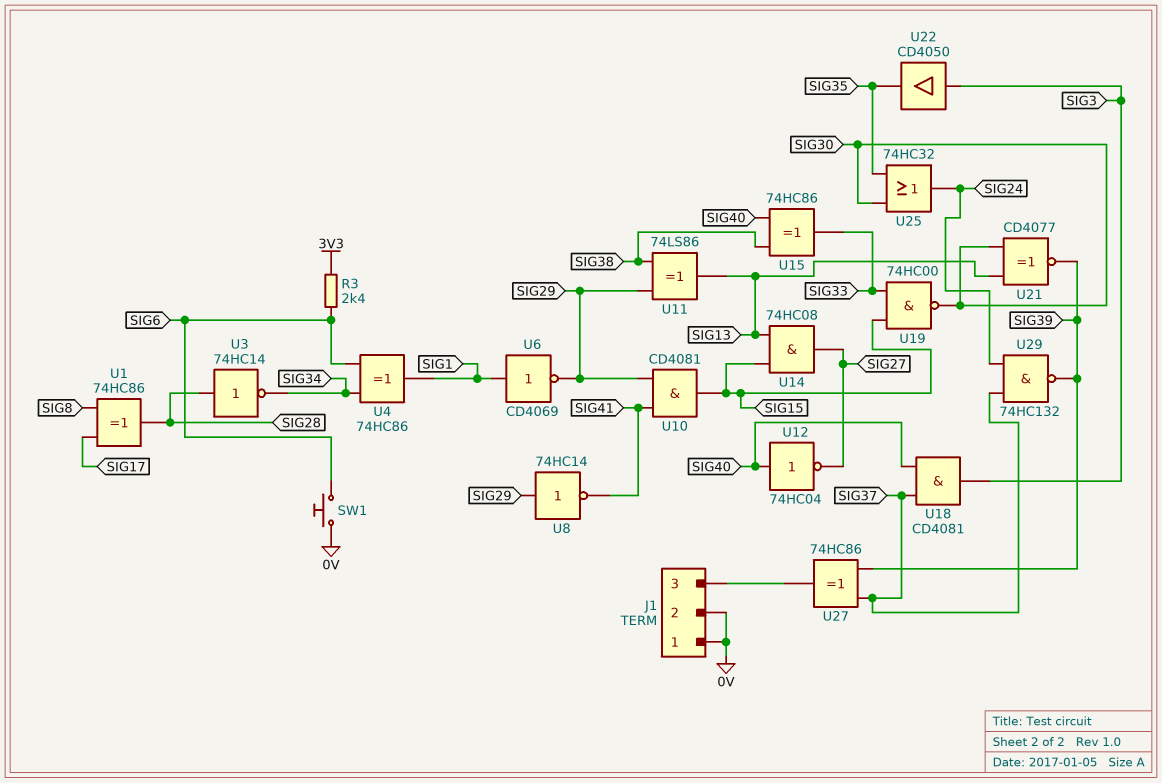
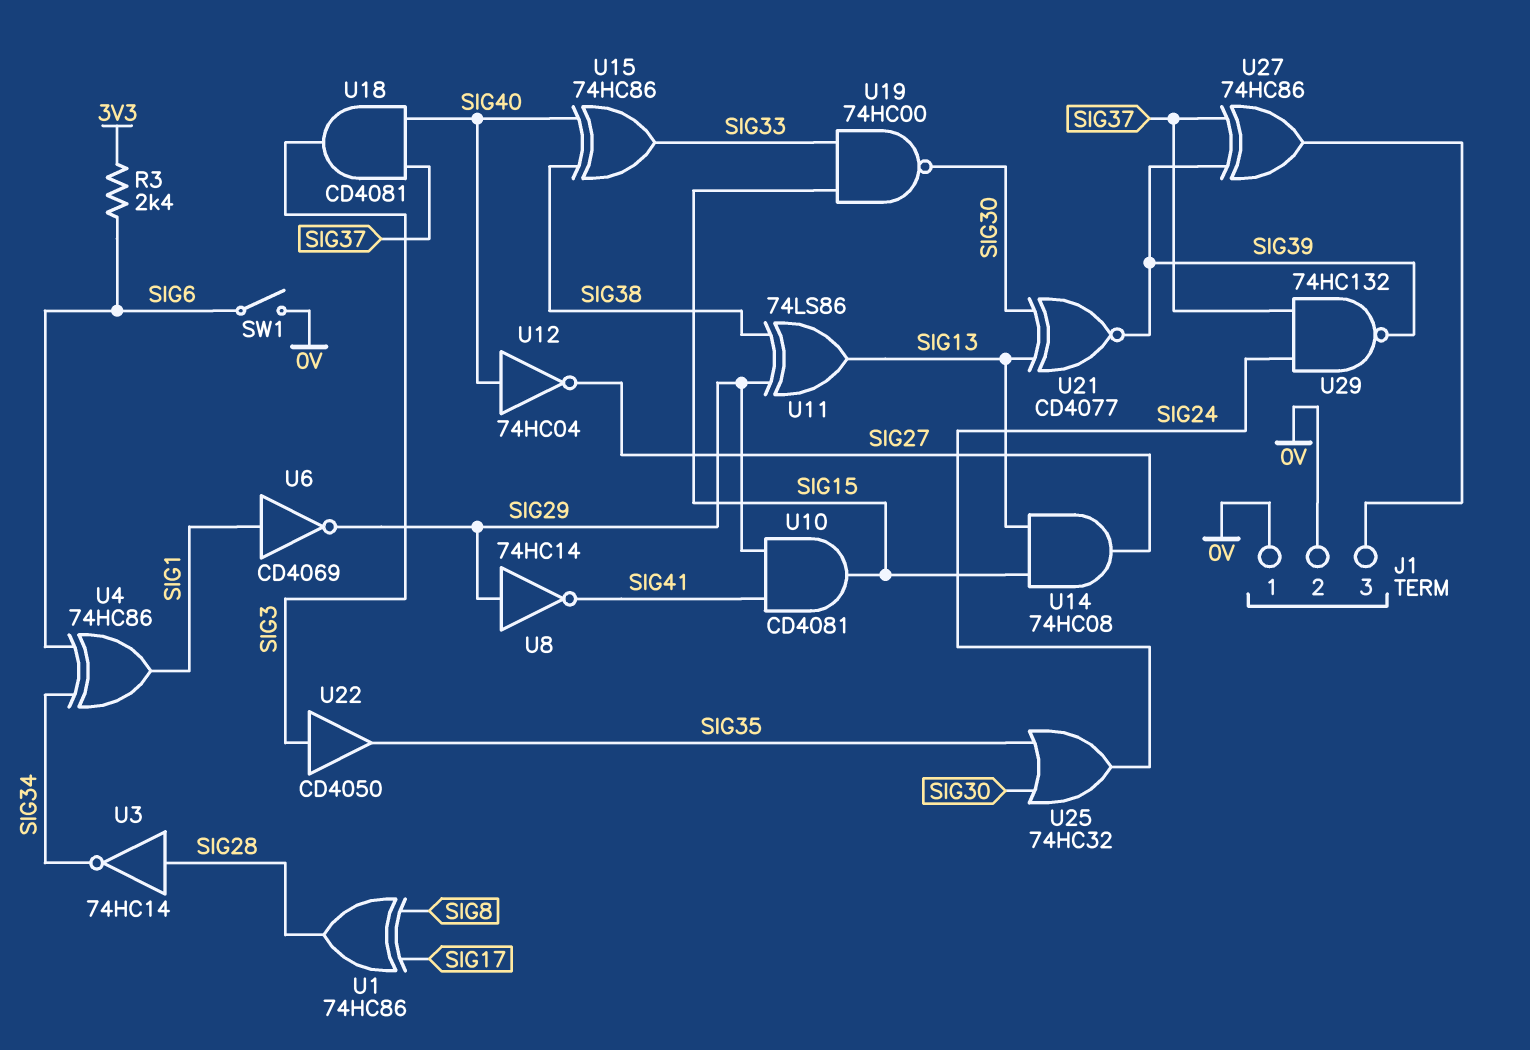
SW1: button (0V, SIG6) -> switch (0V, SIG6)

